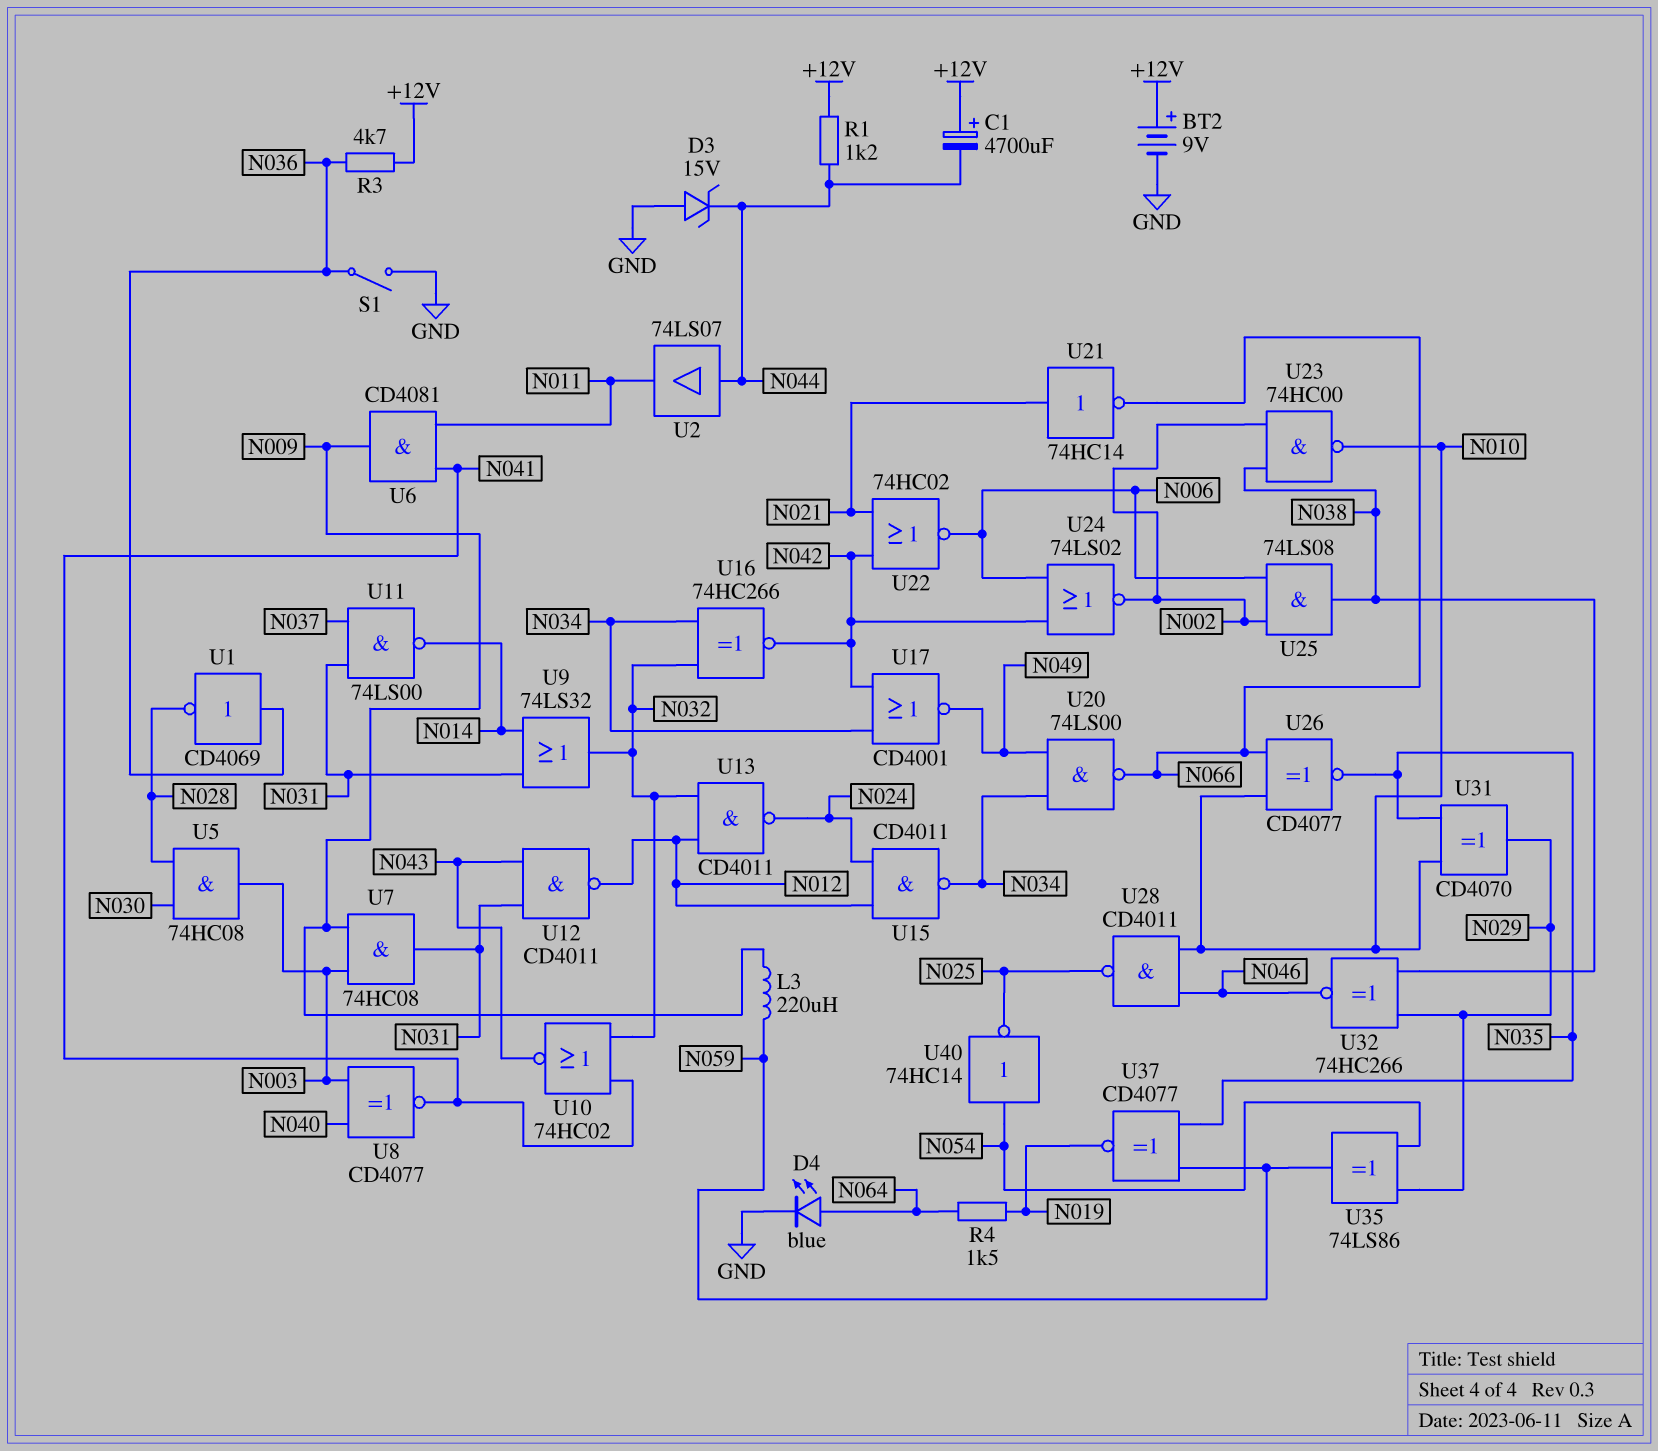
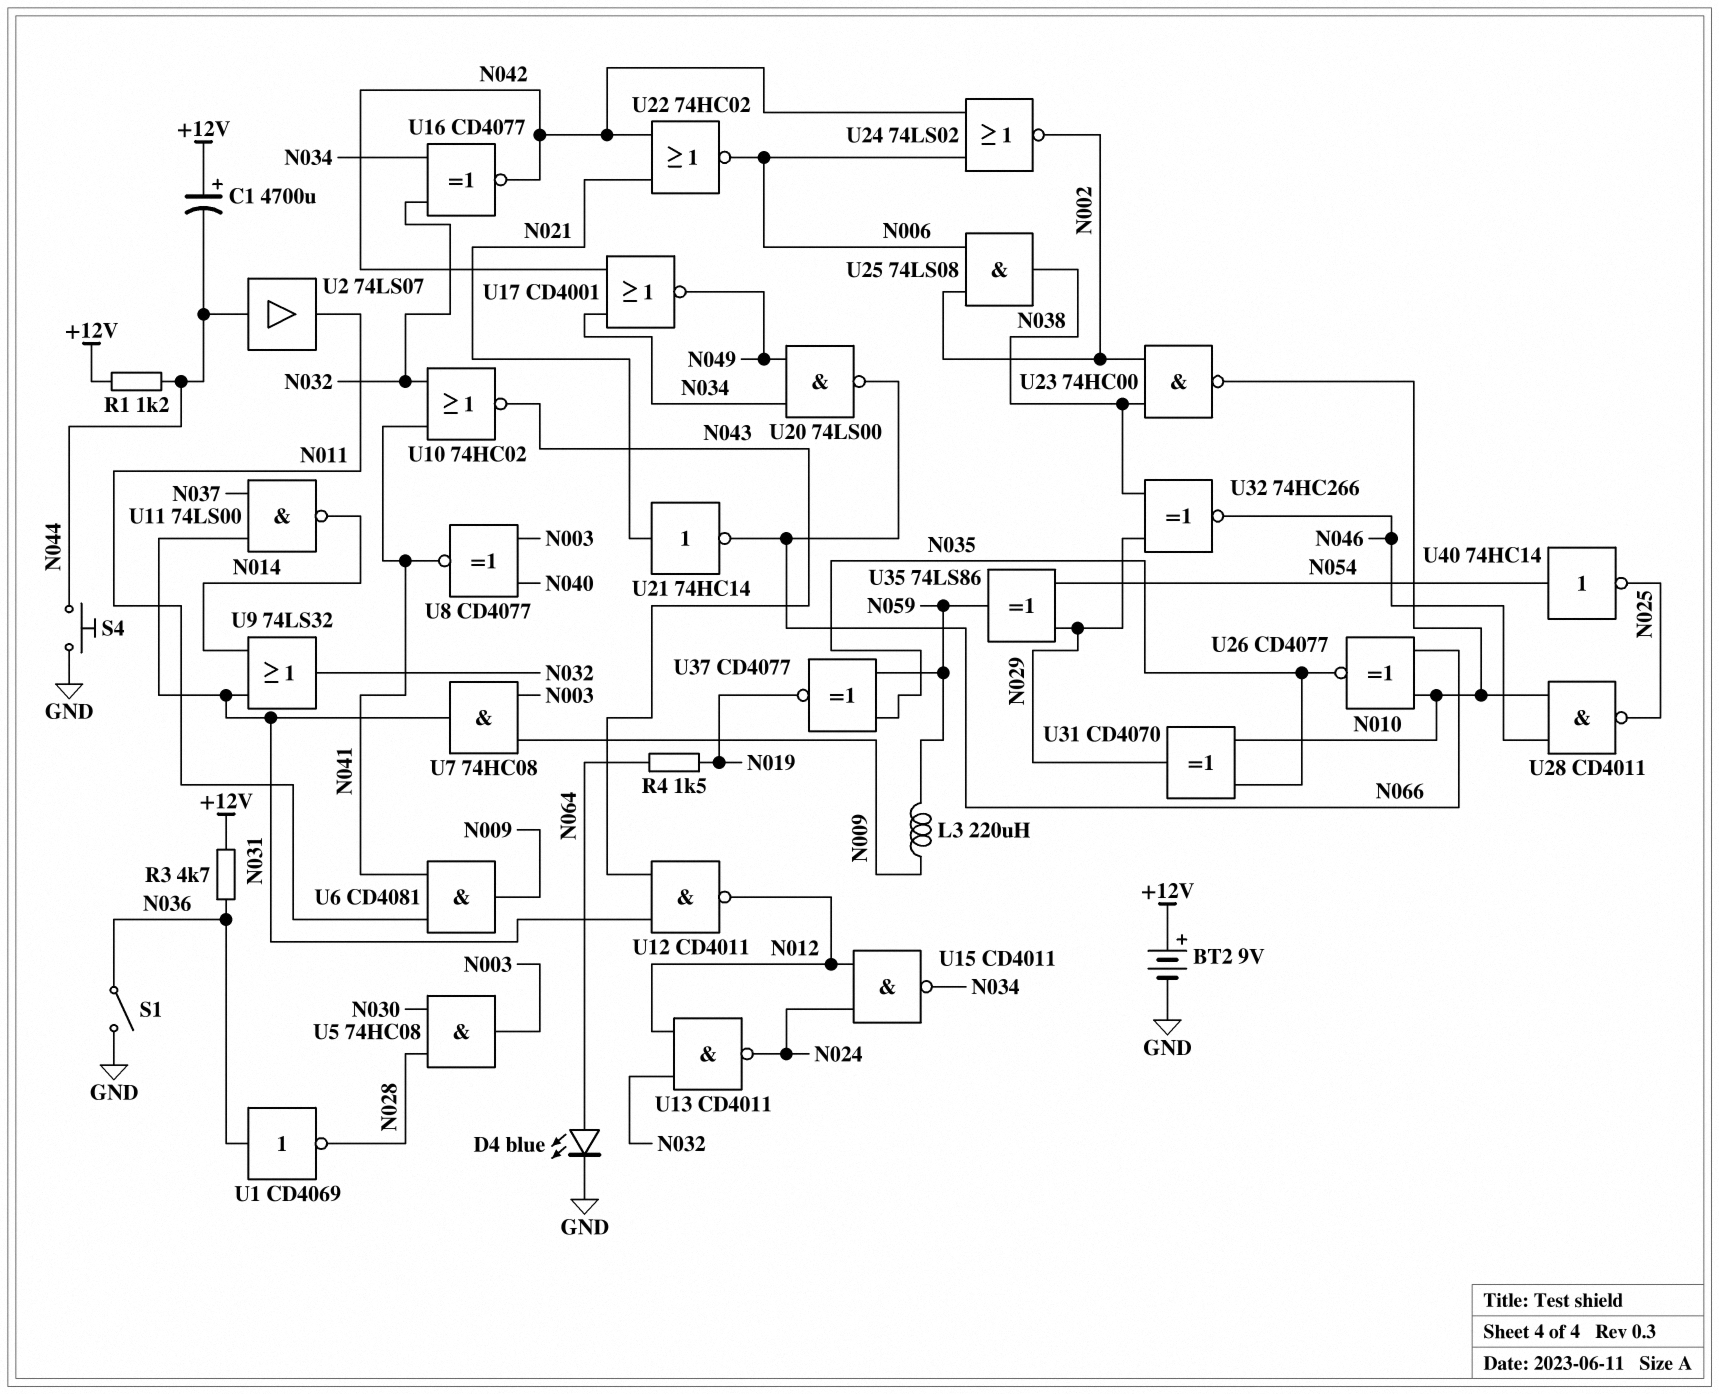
D3: zener 15V (A GND, K N044) -> none
S4: none -> button (GND, N044)
U16: XNOR 74HC266 (in N032, in N034, out N042) -> XNOR CD4077 (in N032, in N034, out N042)

